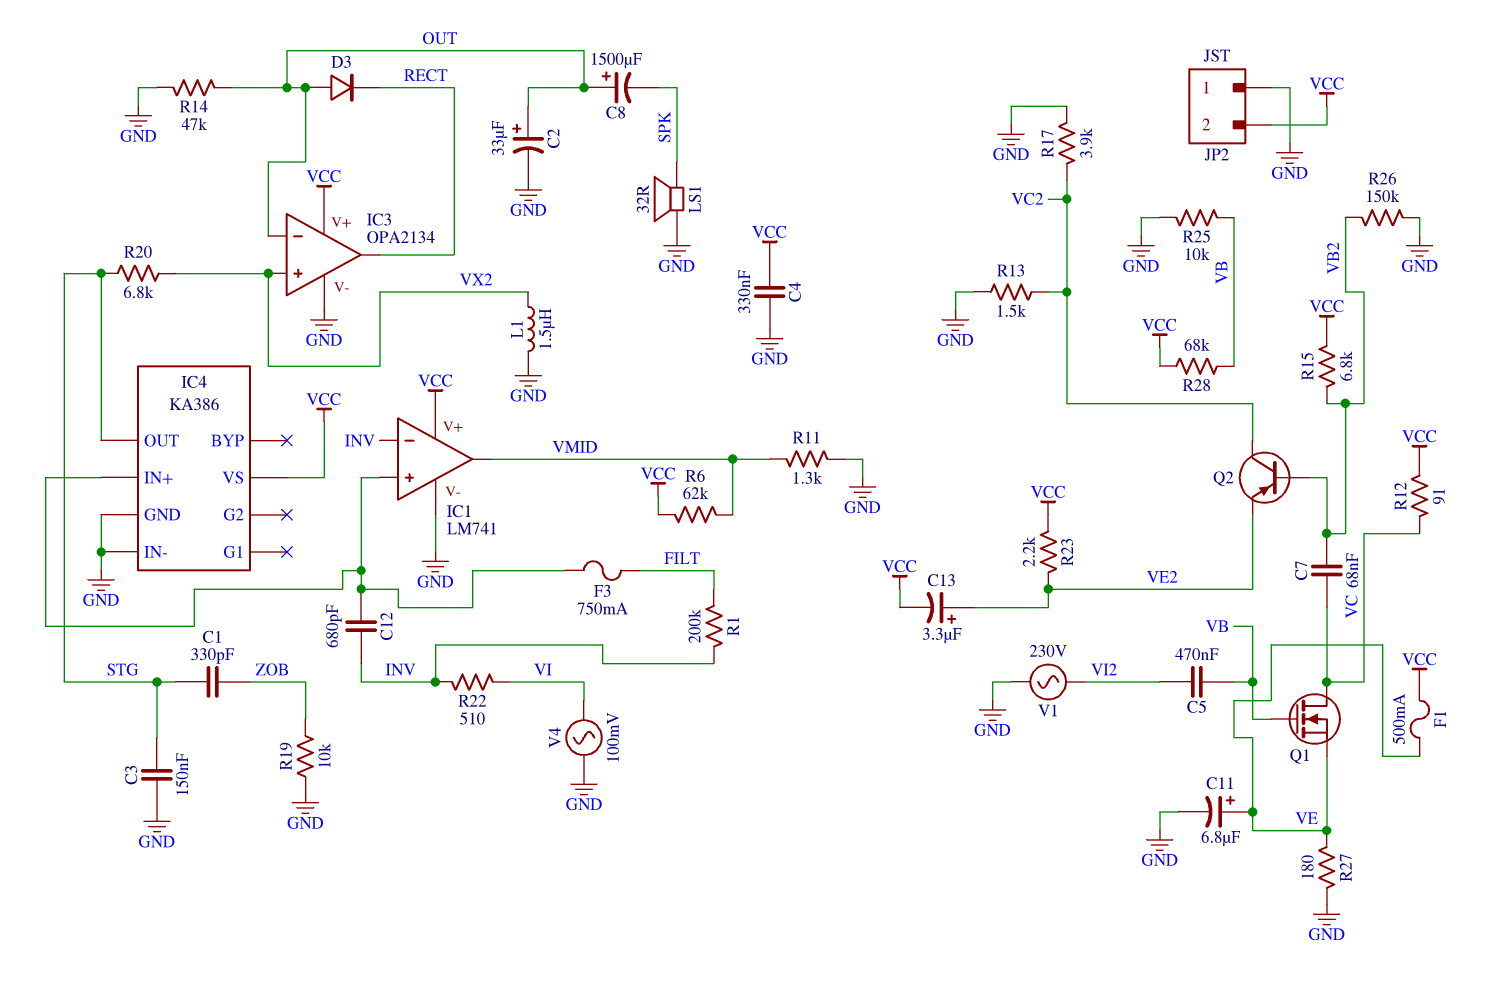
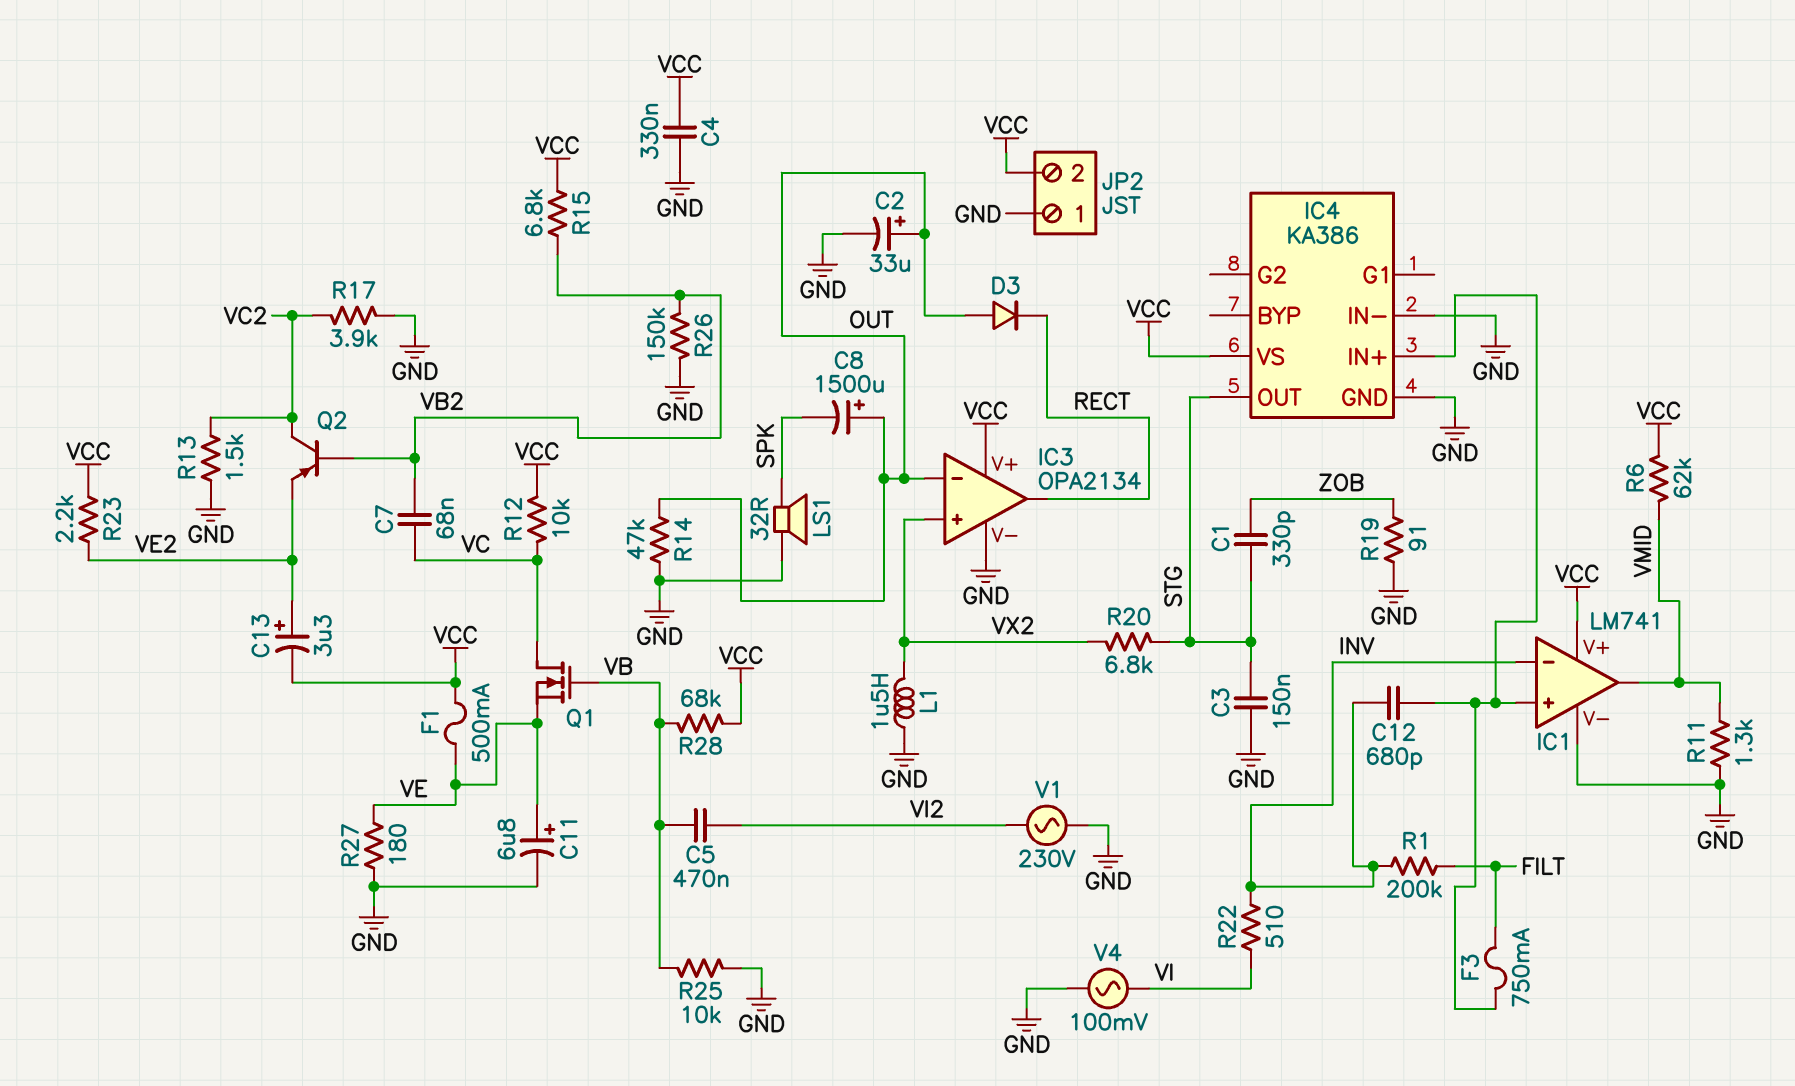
R12: 91 (VC, VCC) -> 10k (VC, VCC)
R19: 10k (GND, ZOB) -> 91 (GND, ZOB)

